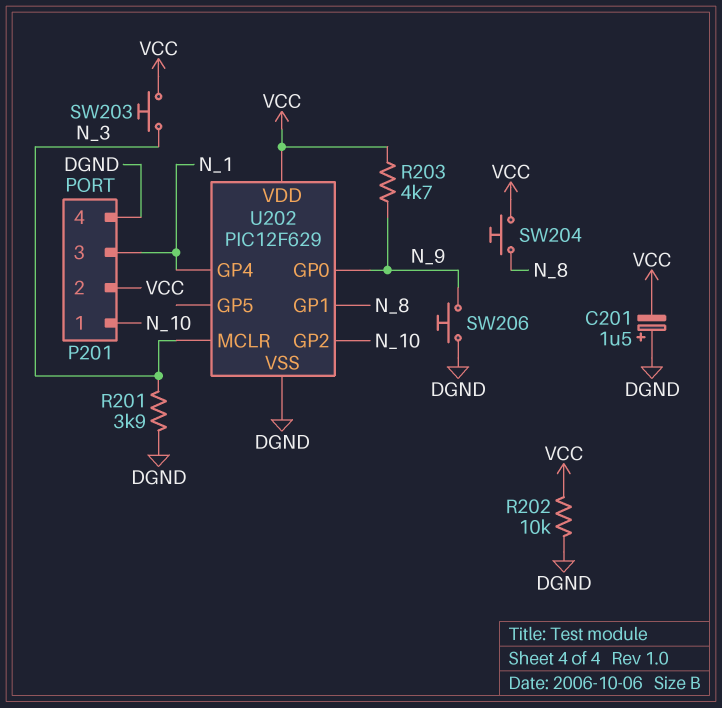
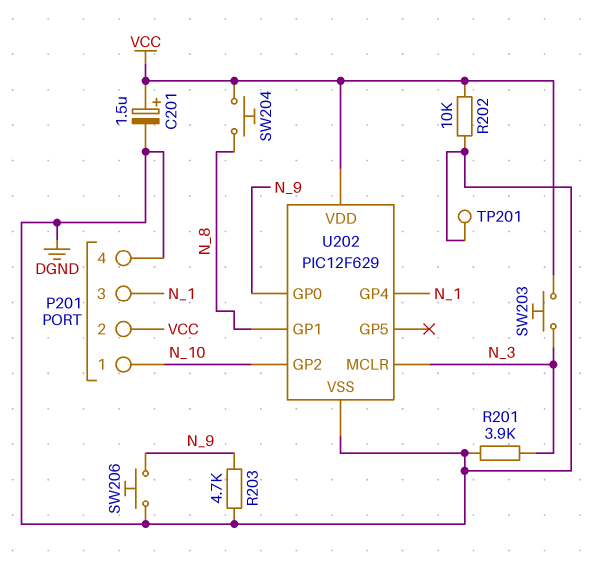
C201: 1.5uF (plus DGND, minus VCC) -> 1.5uF (plus VCC, minus DGND)
R203: 4.7k (N_9, VCC) -> 4.7k (DGND, N_9)
TP201: none -> test point (DGND)

